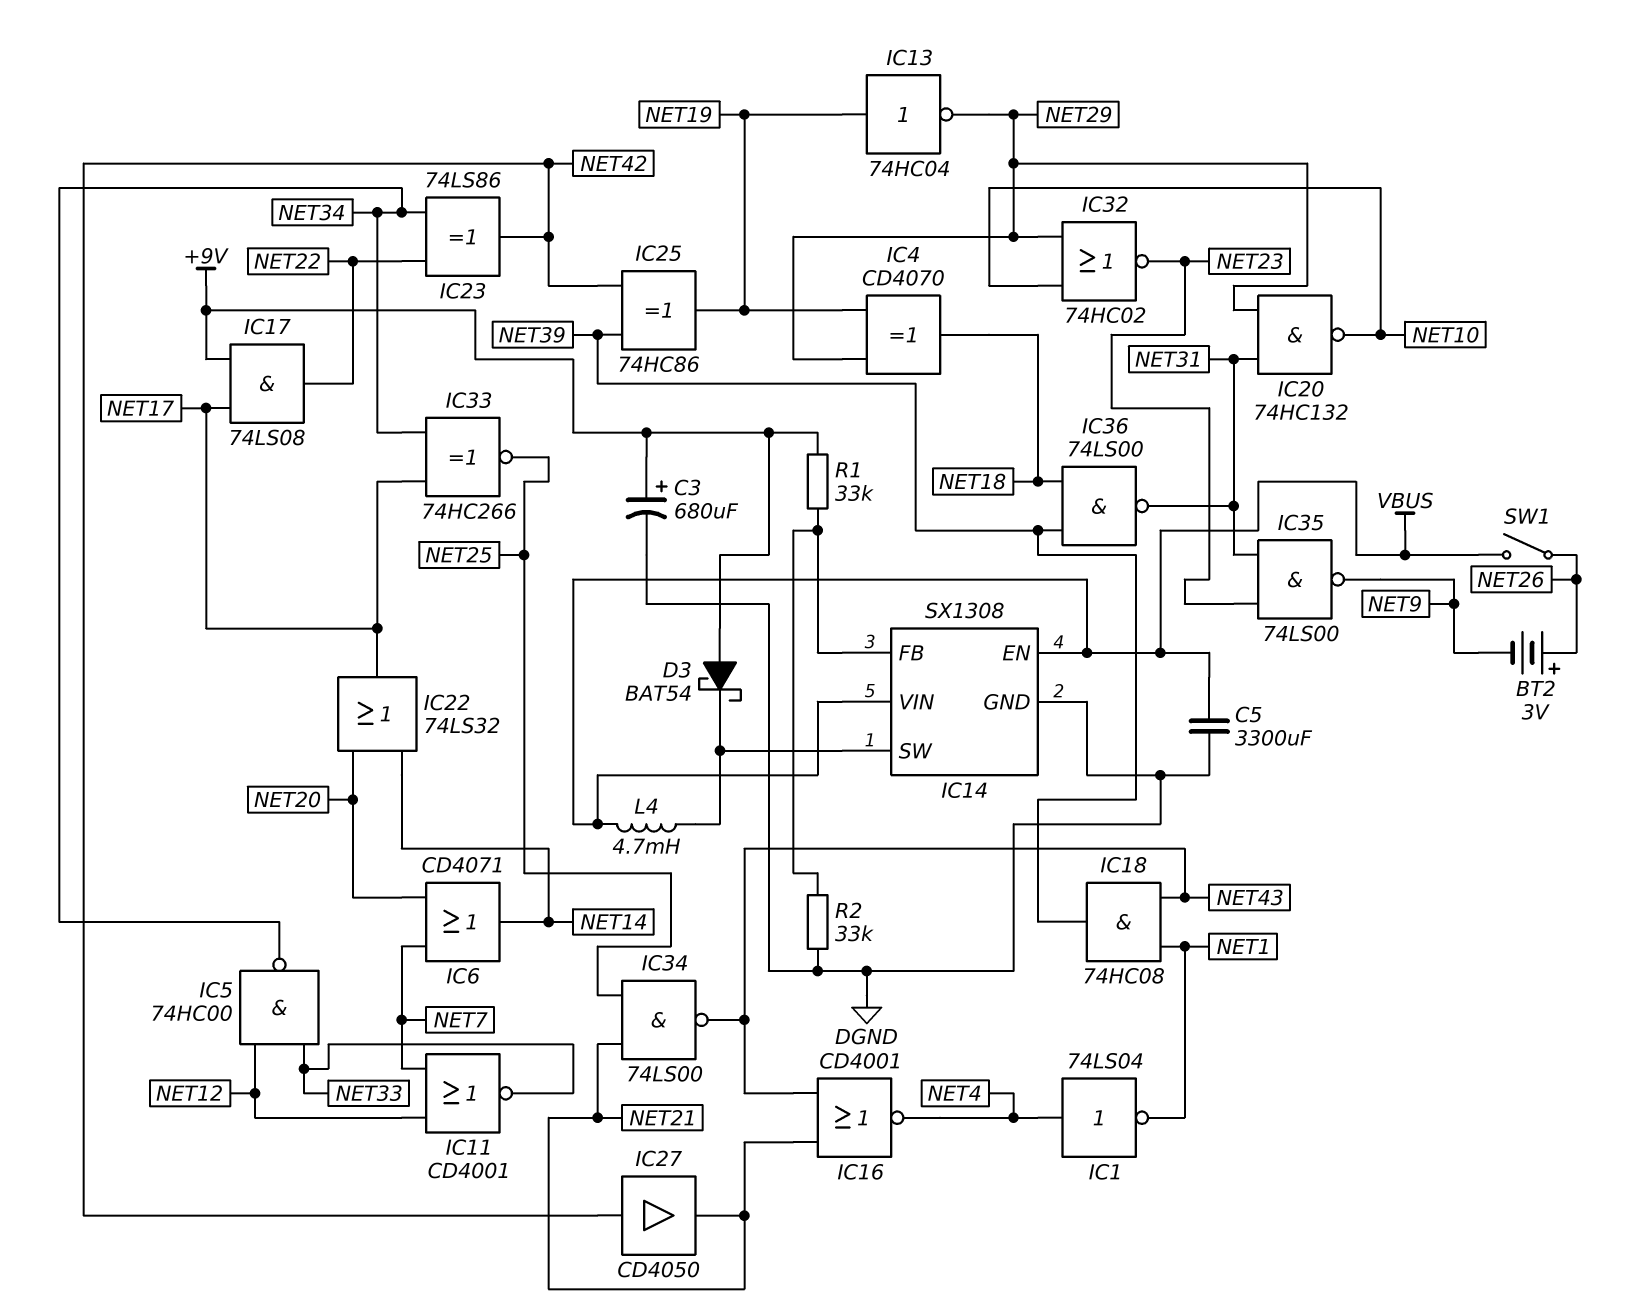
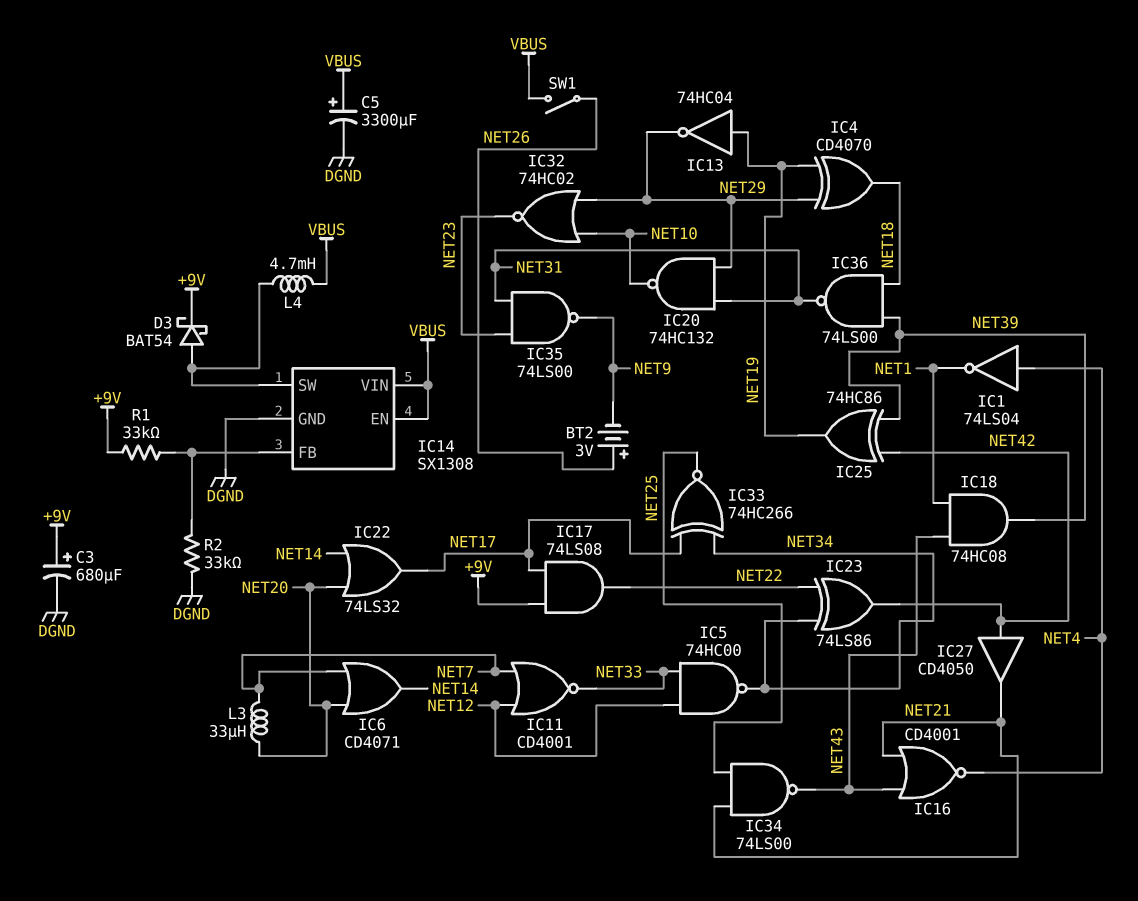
C5: 3300uF (DGND, VBUS) -> 3300uF (plus VBUS, minus DGND)
D3: schottky BAT54 (A +9V, K IC14/SW) -> schottky BAT54 (A IC14/SW, K +9V)
L3: none -> 33uH (NET7, NET20)

